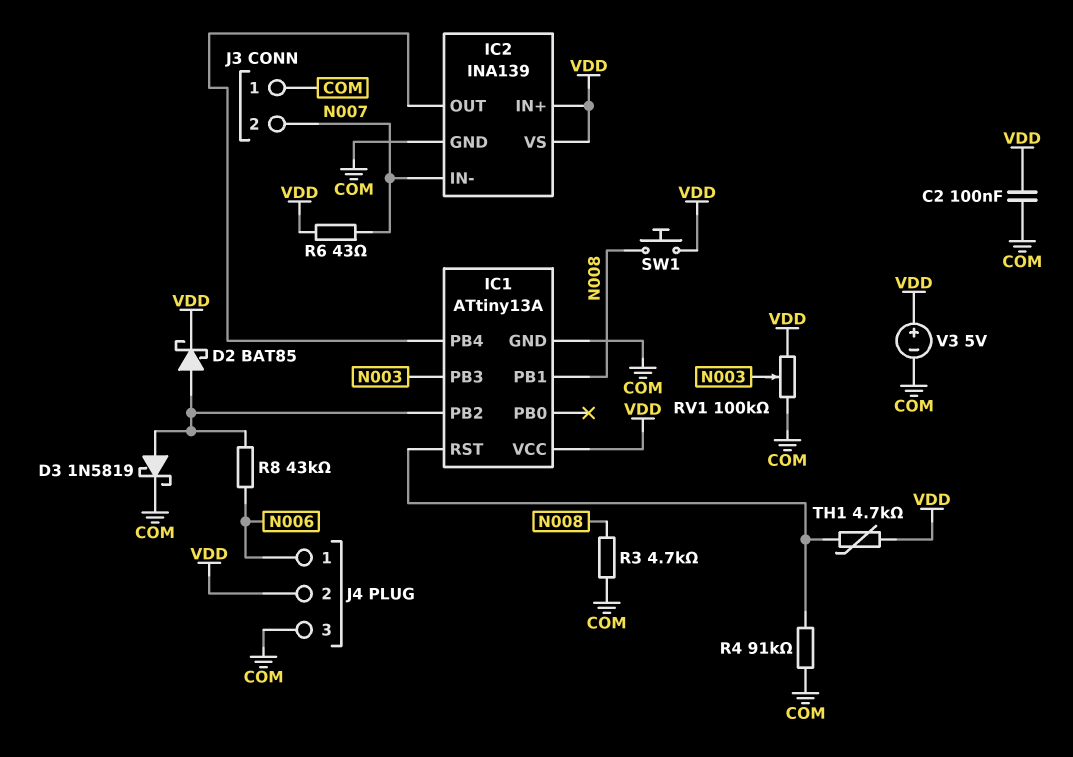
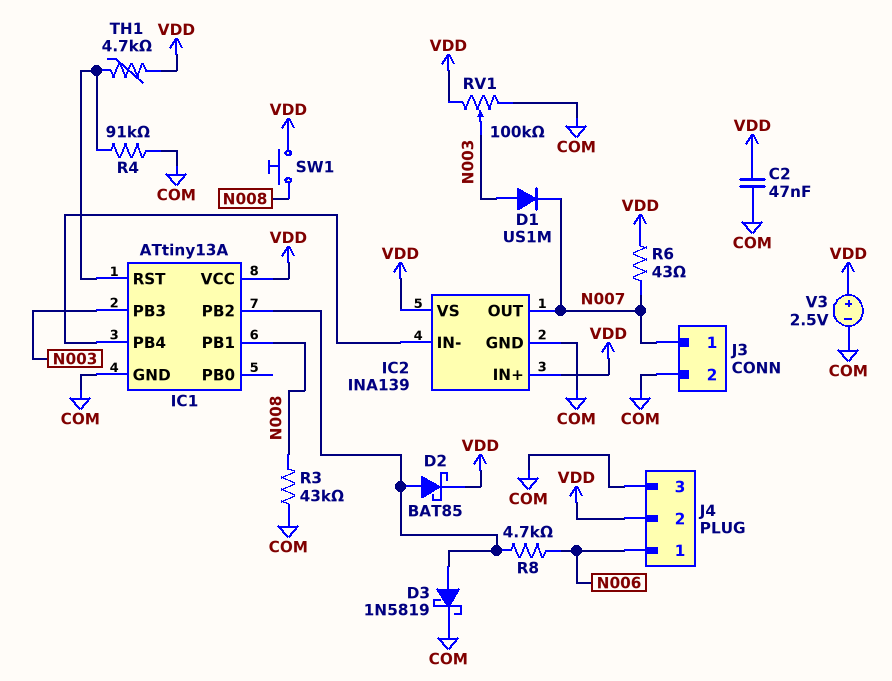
C2: 100nF (COM, VDD) -> 47nF (COM, VDD)
D1: none -> diode US1M (A N003, K N007)
IC2 pin IN-: N007 -> IC1/PB4
IC2 pin OUT: IC1/PB4 -> N007
J3 pin 1: COM -> N007
J3 pin 2: N007 -> COM
R3: 4.7k (COM, N008) -> 43k (COM, N008)
R8: 43k (IC1/PB2, N006) -> 4.7k (IC1/PB2, N006)
V3: 5V (plus VDD, minus COM) -> 2.5V (plus VDD, minus COM)

